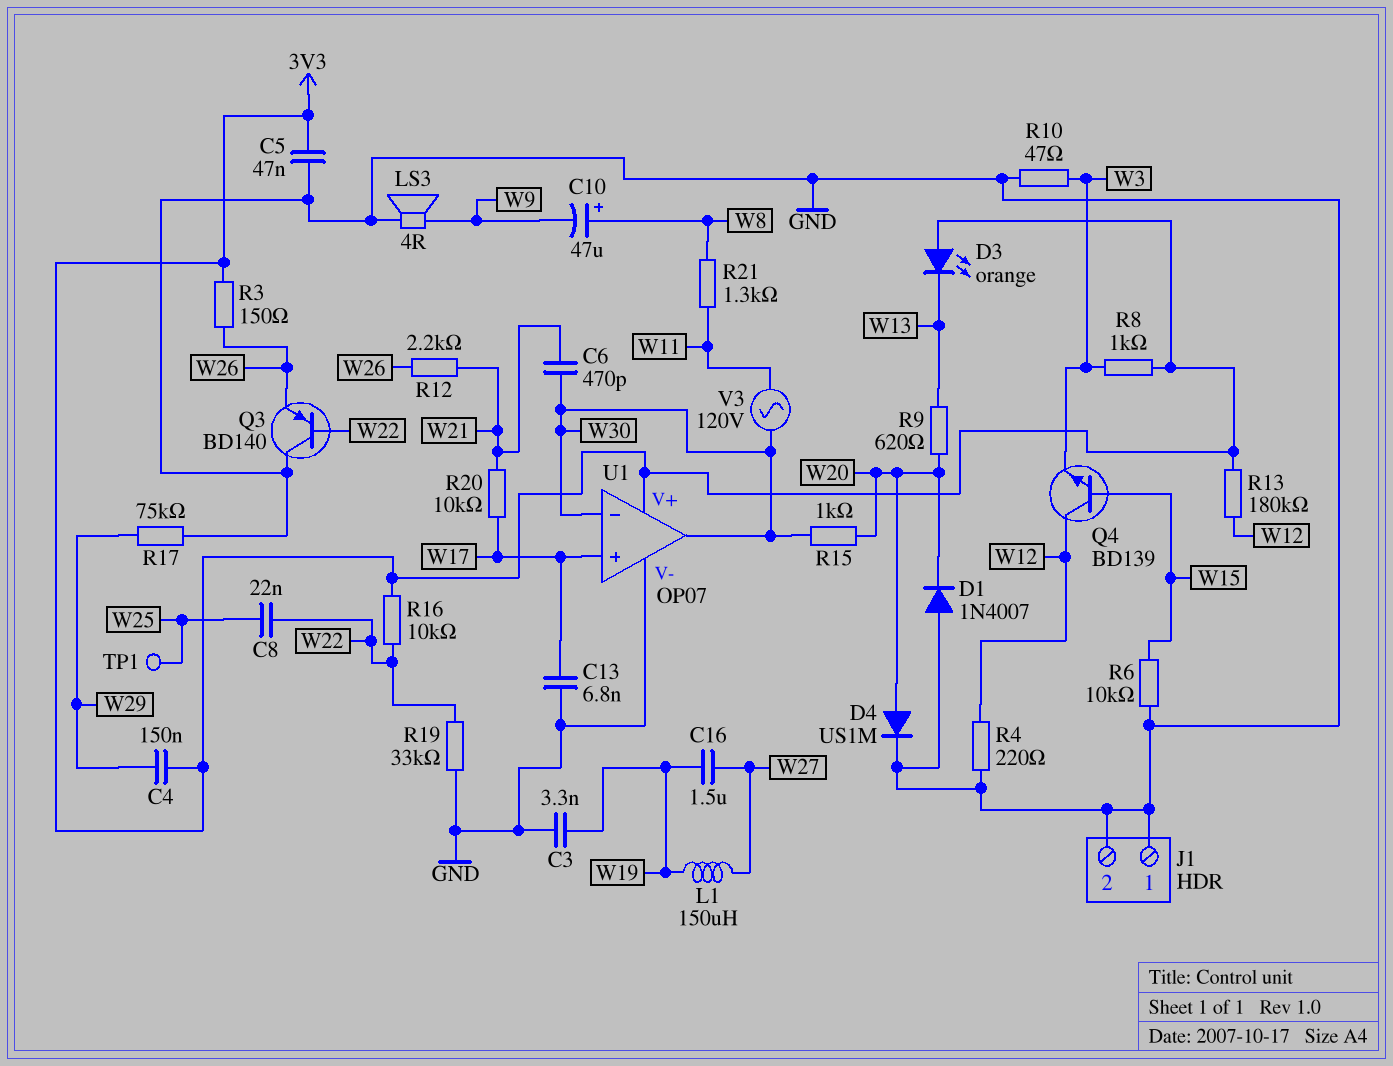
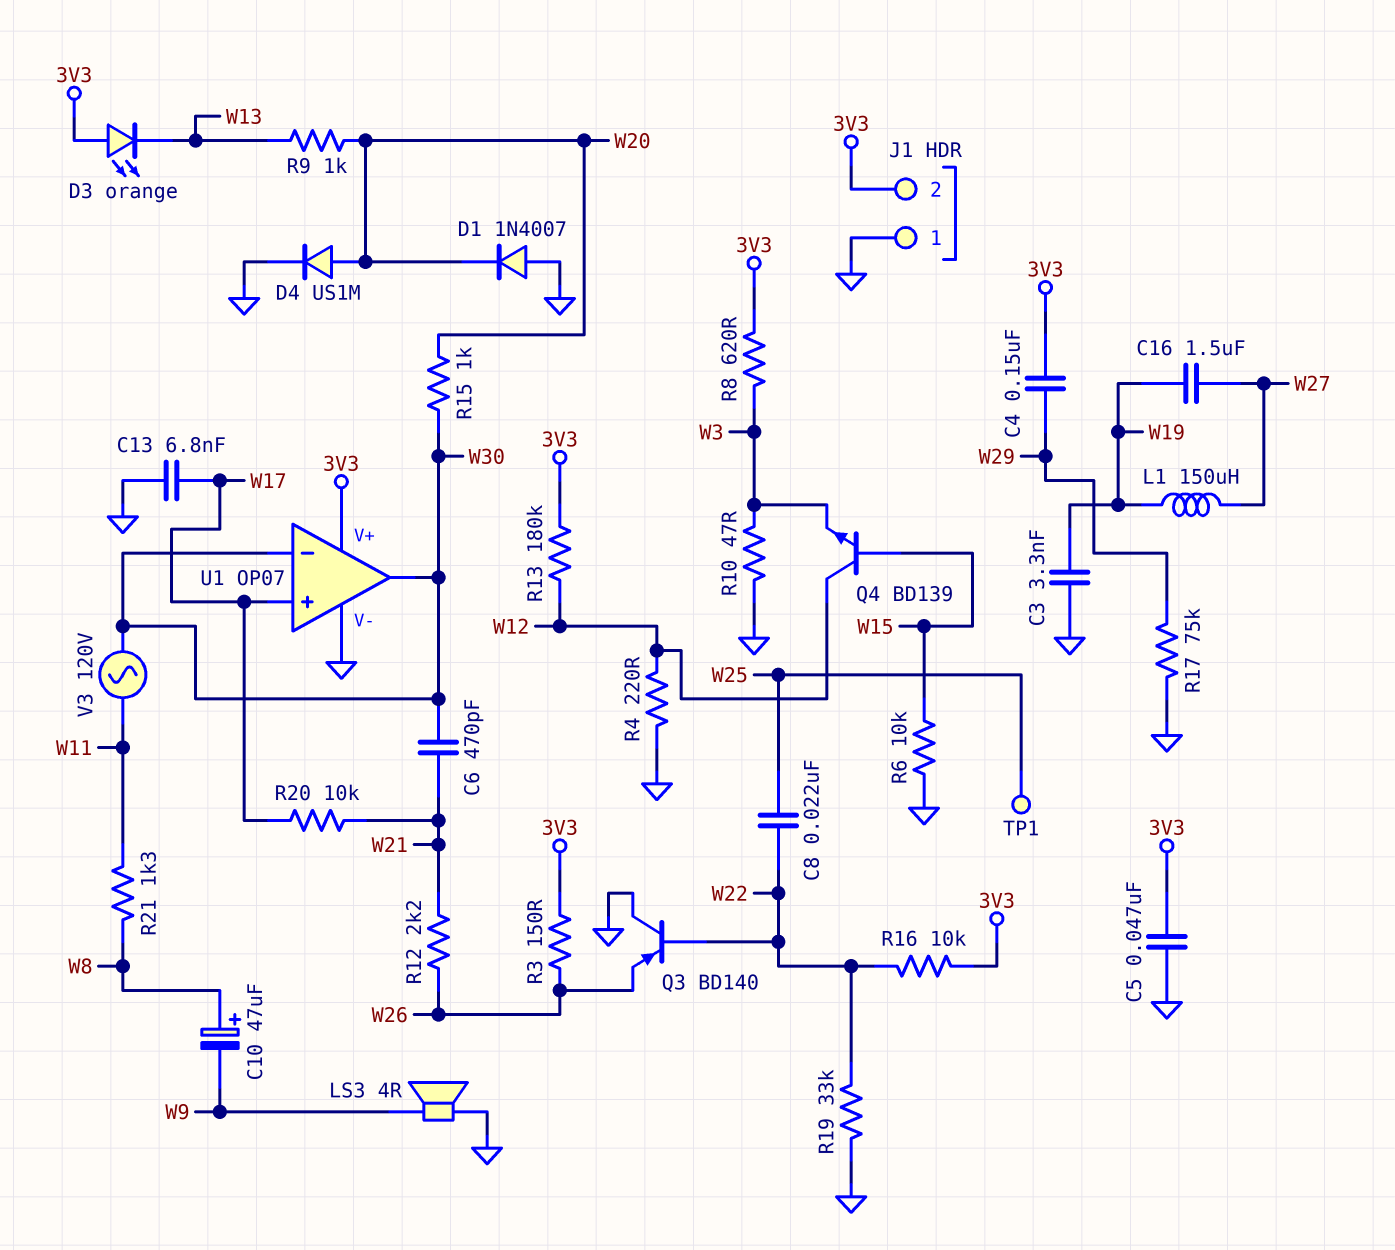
J1 pin 2: GND -> 3V3
R8: 1k (3V3, W3) -> 620 (3V3, W3)
R9: 620 (W13, W20) -> 1k (W13, W20)

